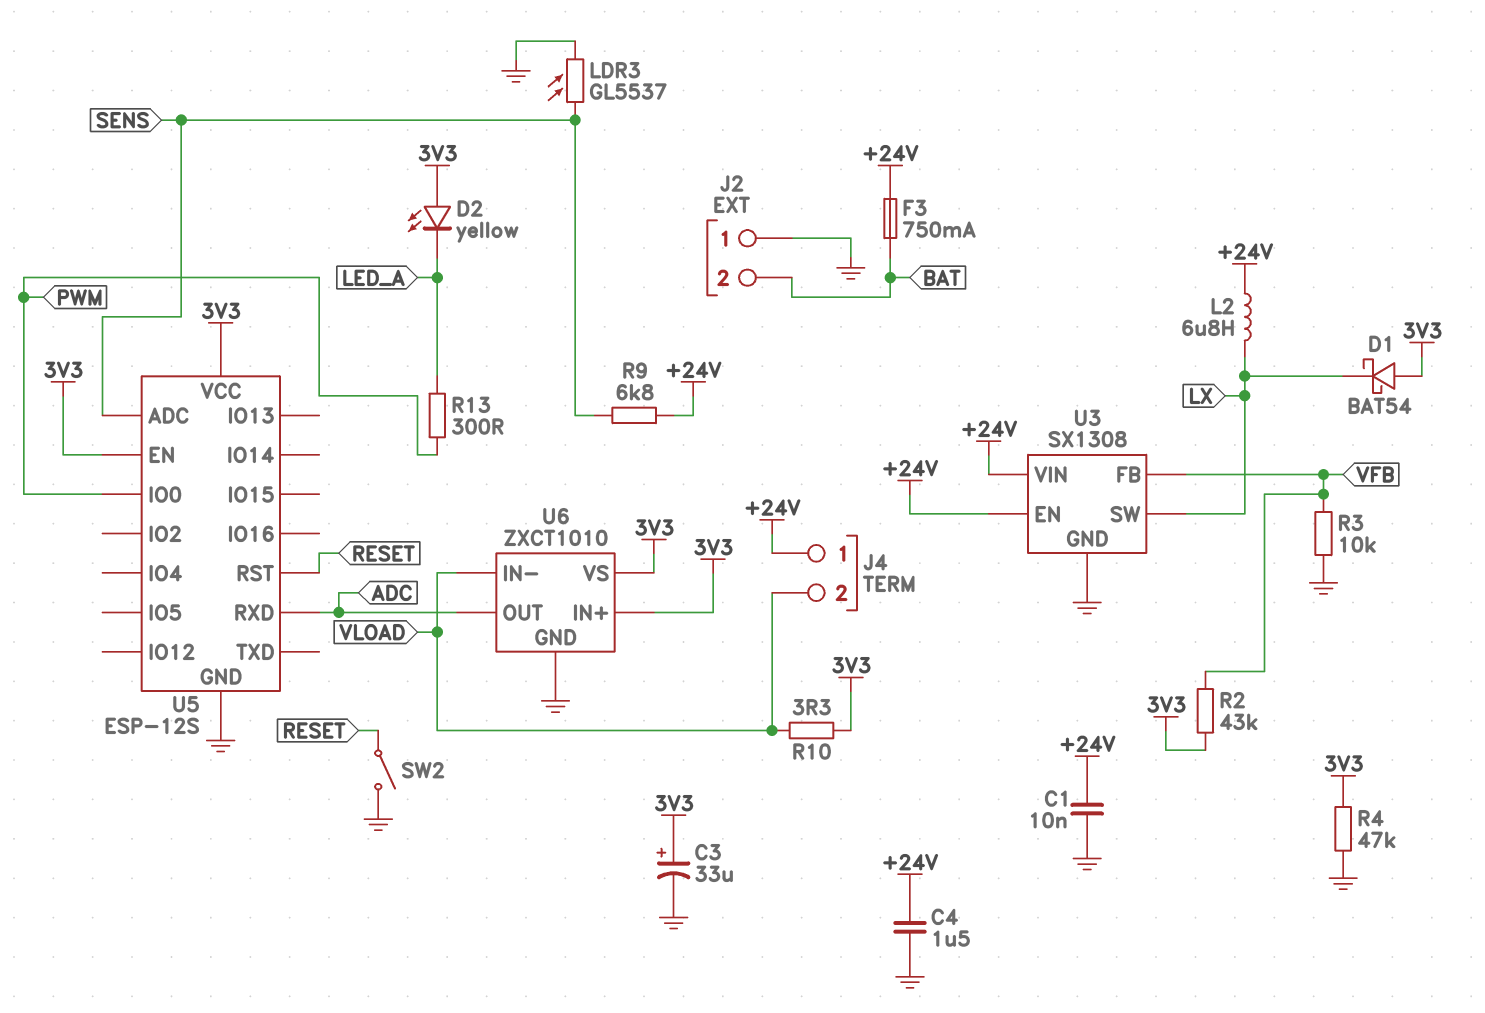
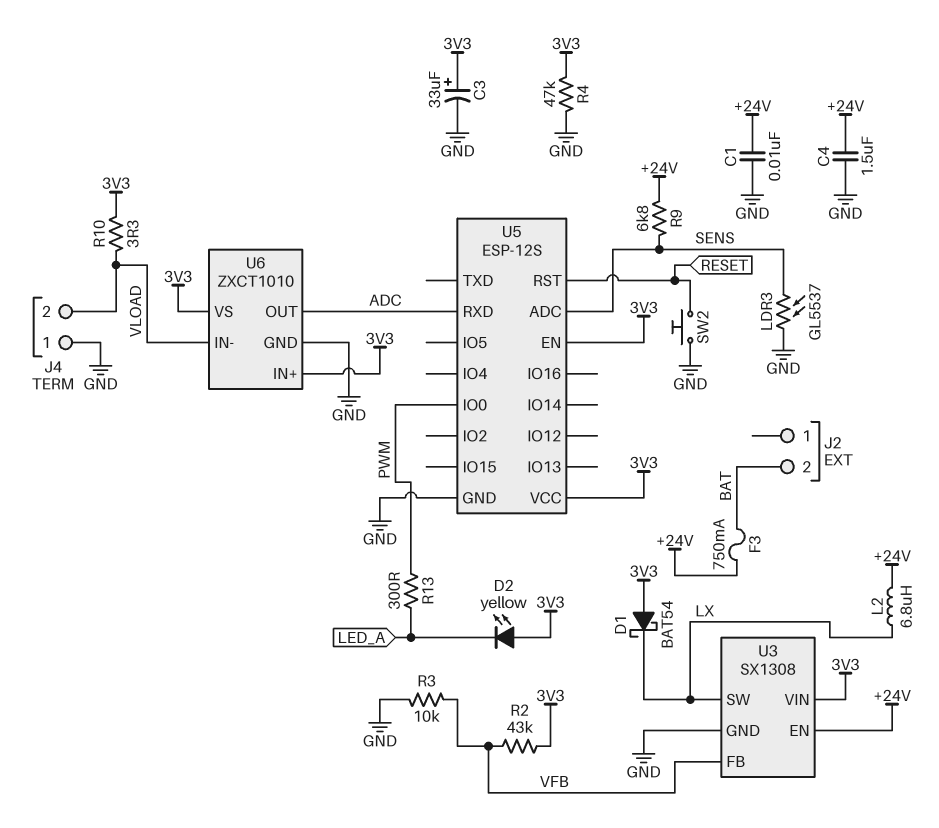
J2 pin 1: GND -> none
J4 pin 1: +24V -> GND
SW2: switch (GND, RESET) -> button (GND, RESET)
U3 pin VIN: +24V -> 3V3

